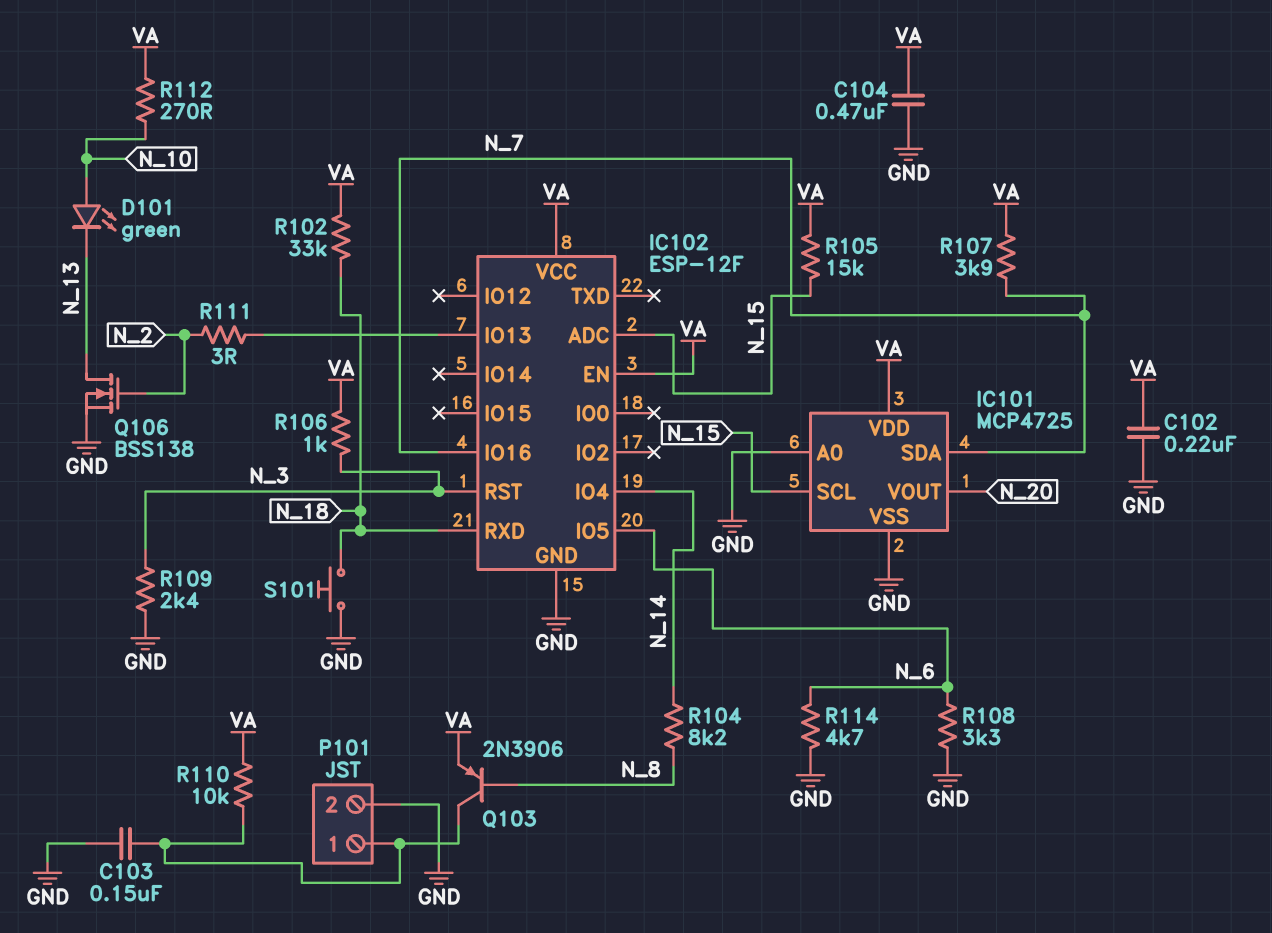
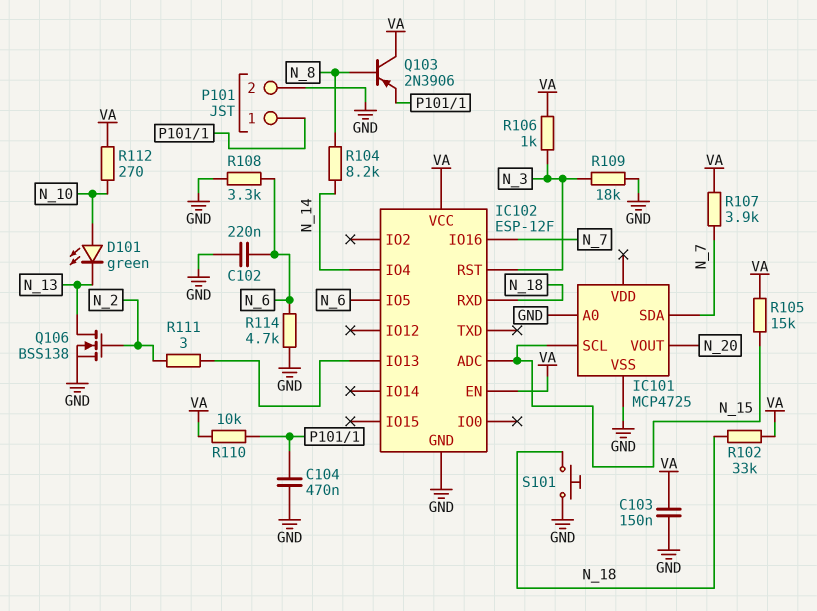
C102: 220nF (GND, VA) -> 220nF (GND, N_6)
C103: 150nF (GND, P101/1) -> 150nF (GND, VA)
C104: 470nF (GND, VA) -> 470nF (GND, P101/1)
IC101 pin VDD: VA -> none
Q103: PNP 2N3906 (B N_8, C P101/1, E VA) -> PNP 2N3906 (B N_8, C VA, E P101/1)
R109: 2.4k (GND, N_3) -> 18k (GND, N_3)

